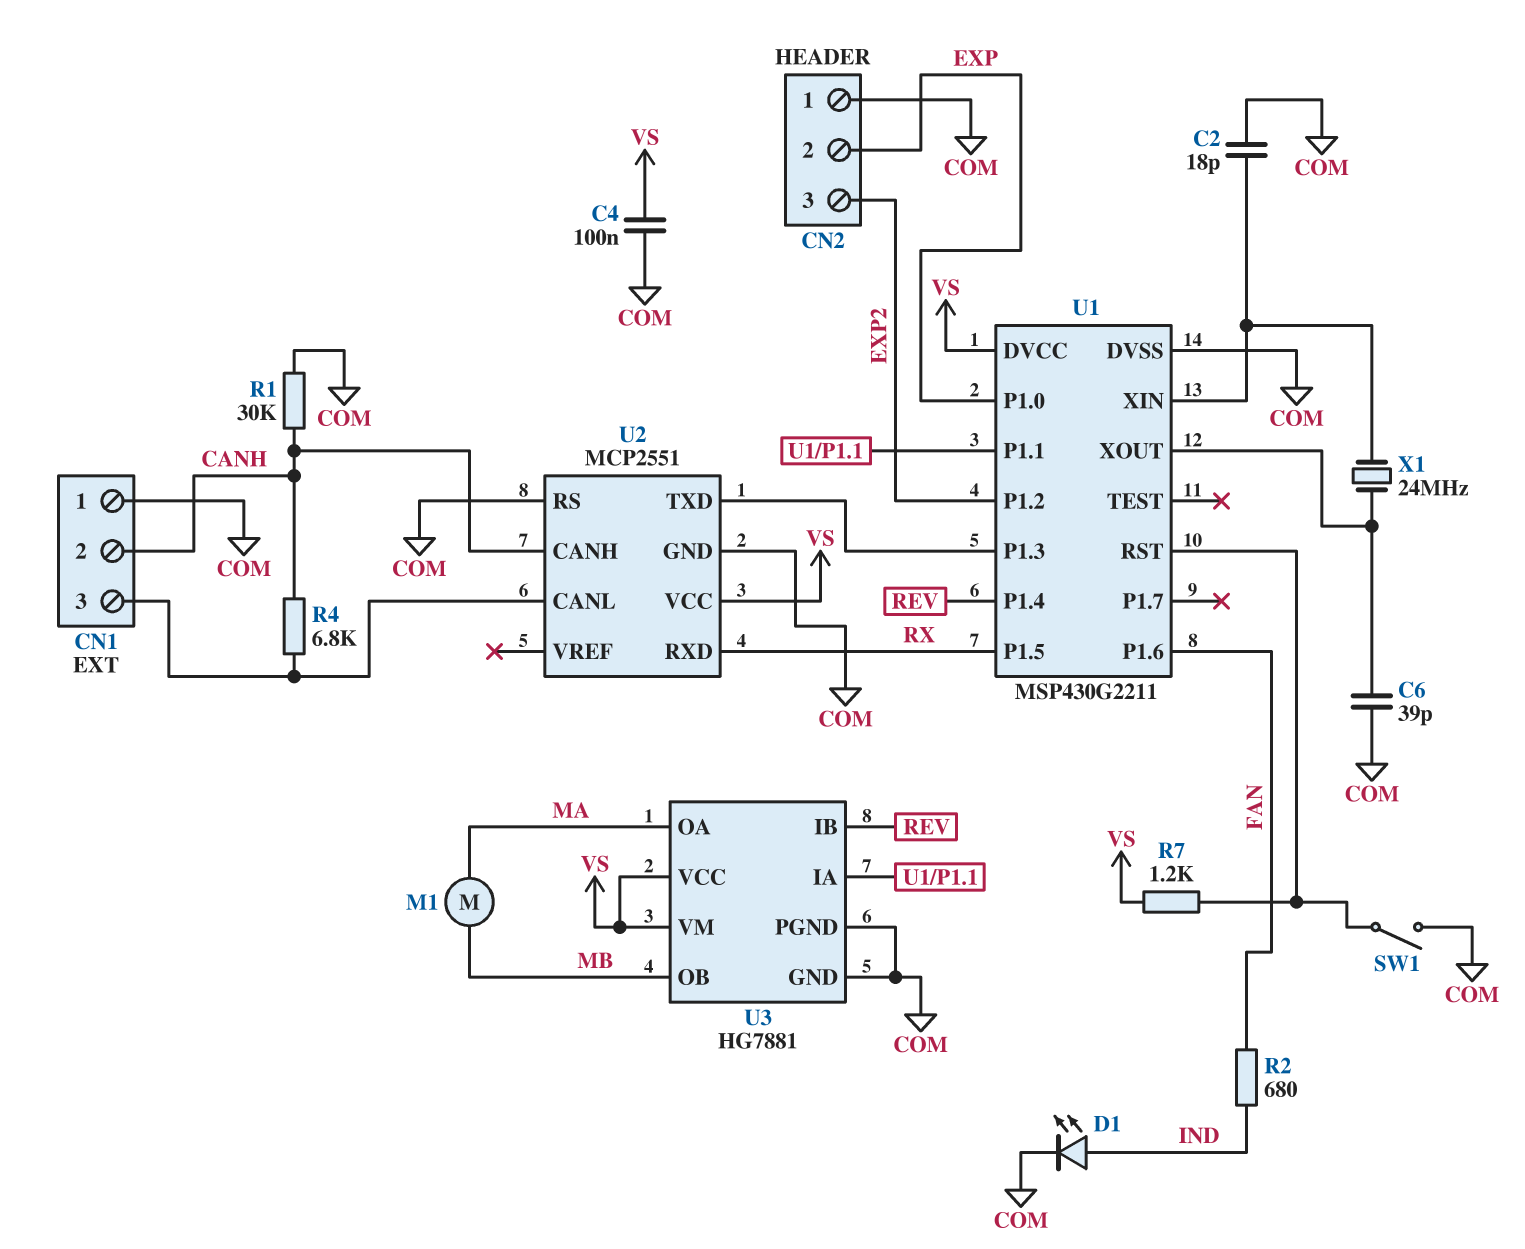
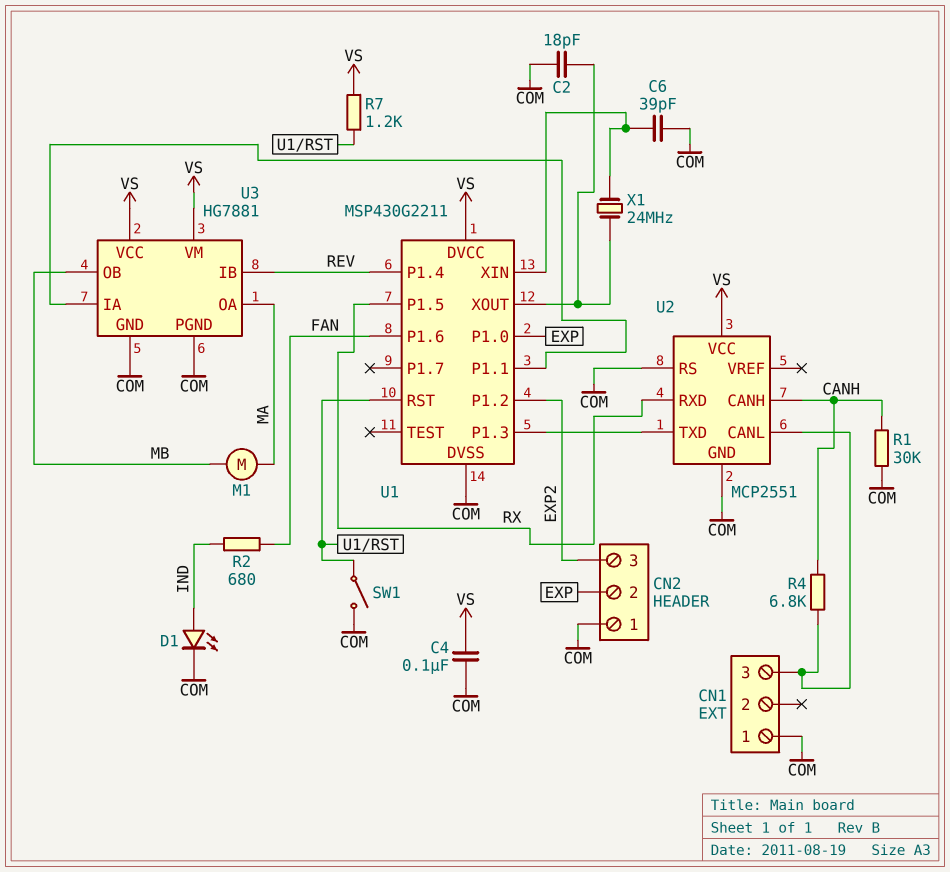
C2: 18pF (COM, U1/XIN) -> 18pF (COM, U1/XOUT)
C6: 39pF (COM, U1/XOUT) -> 39pF (COM, U1/XIN)
CN1 pin 2: CANH -> none

